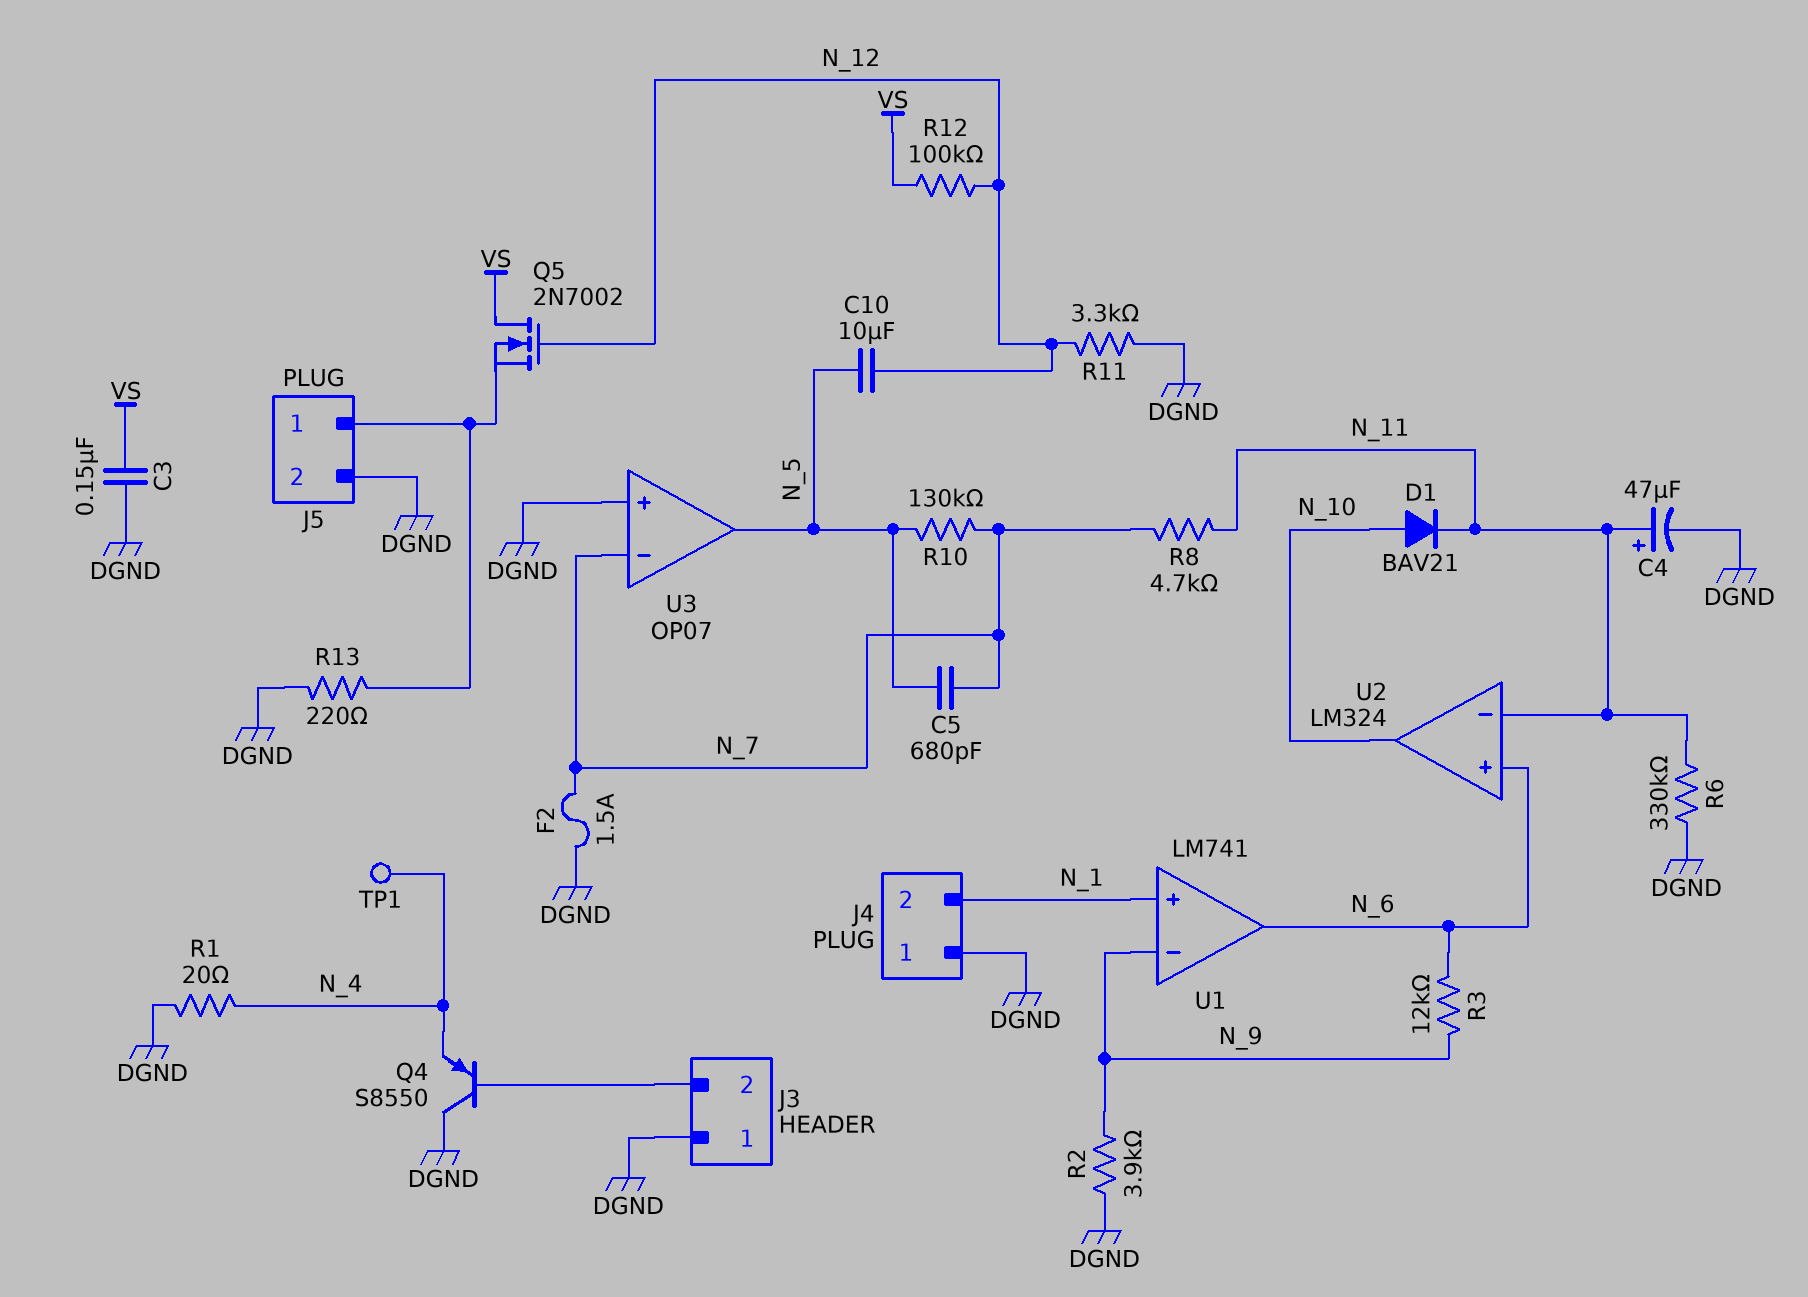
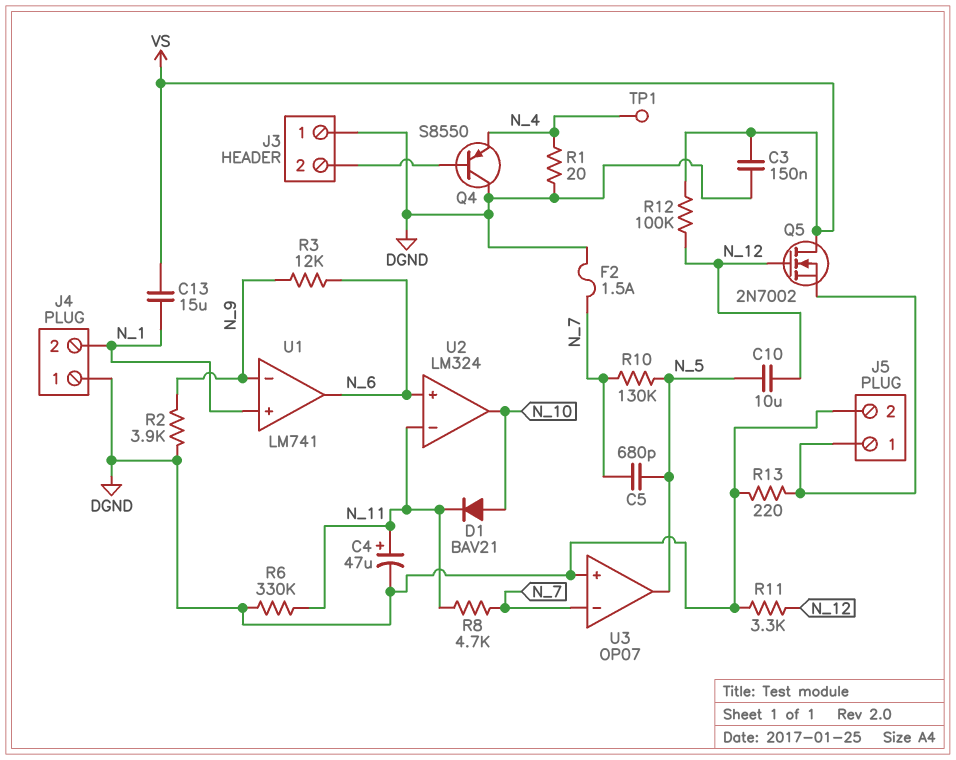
C13: none -> 15uF (N_1, VS)

